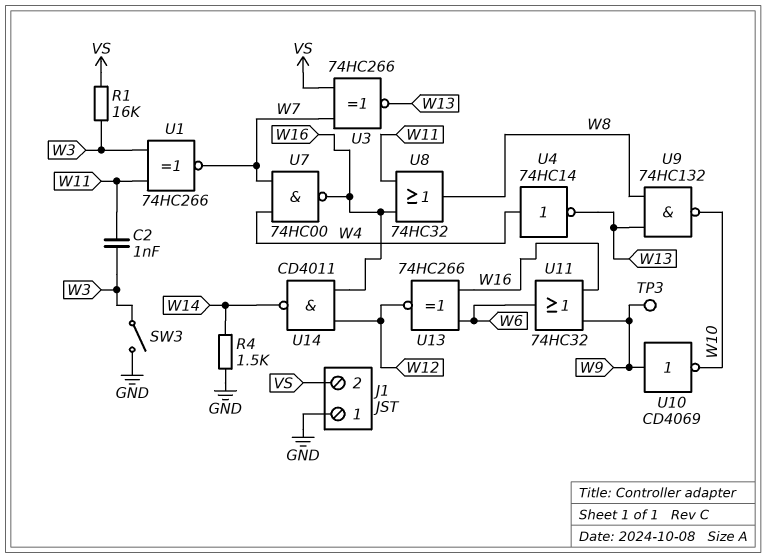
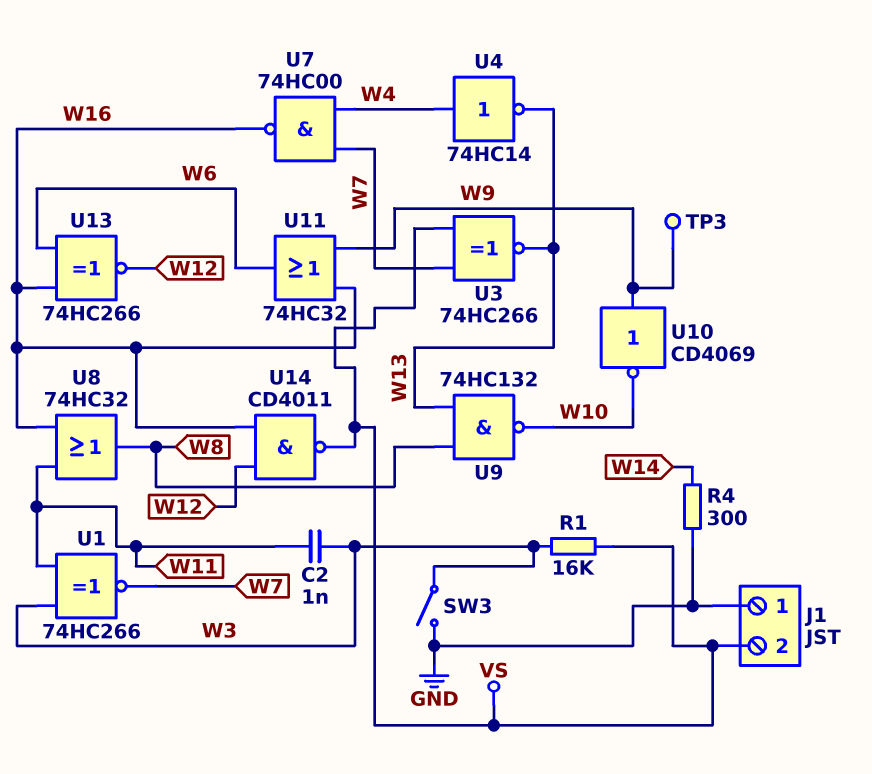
R4: 1.5k (GND, W14) -> 300 (GND, W14)
U14: NAND CD4011 (in W12, in W16, out W14) -> NAND CD4011 (in W12, in W16, out VS)

